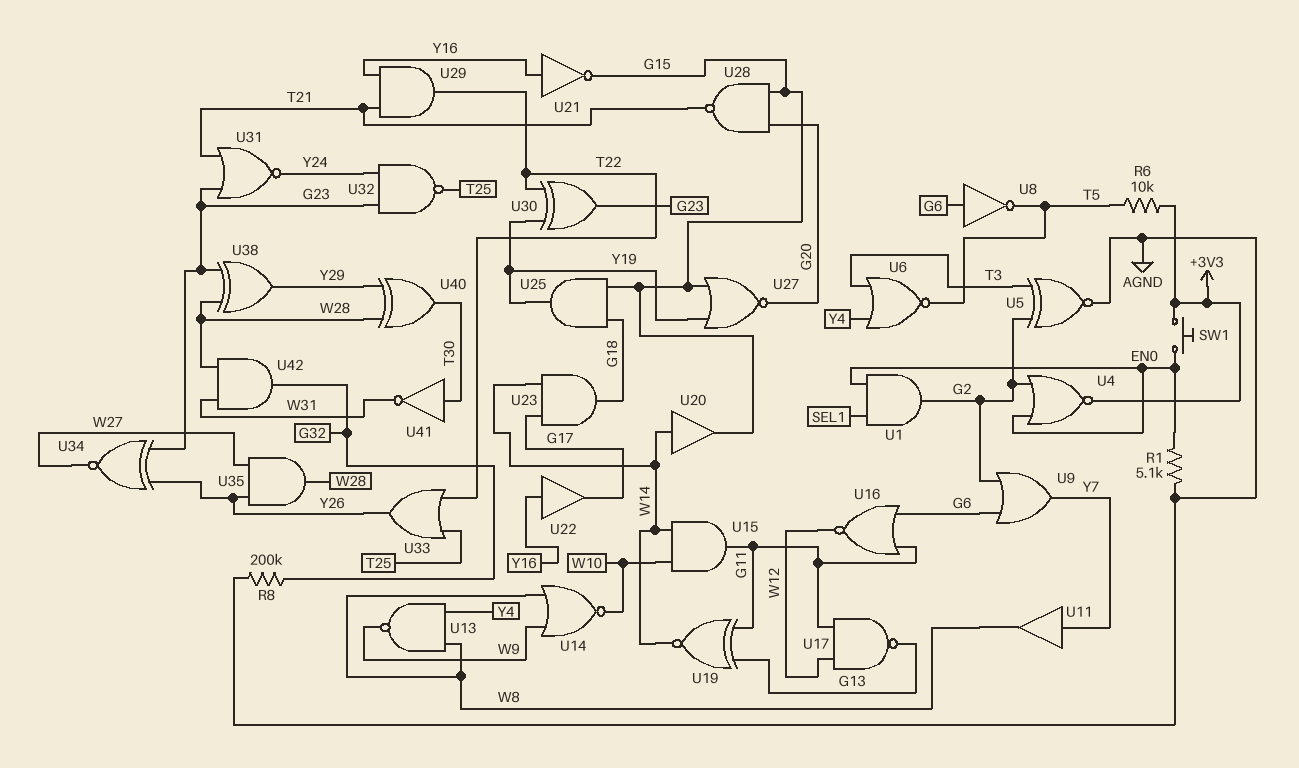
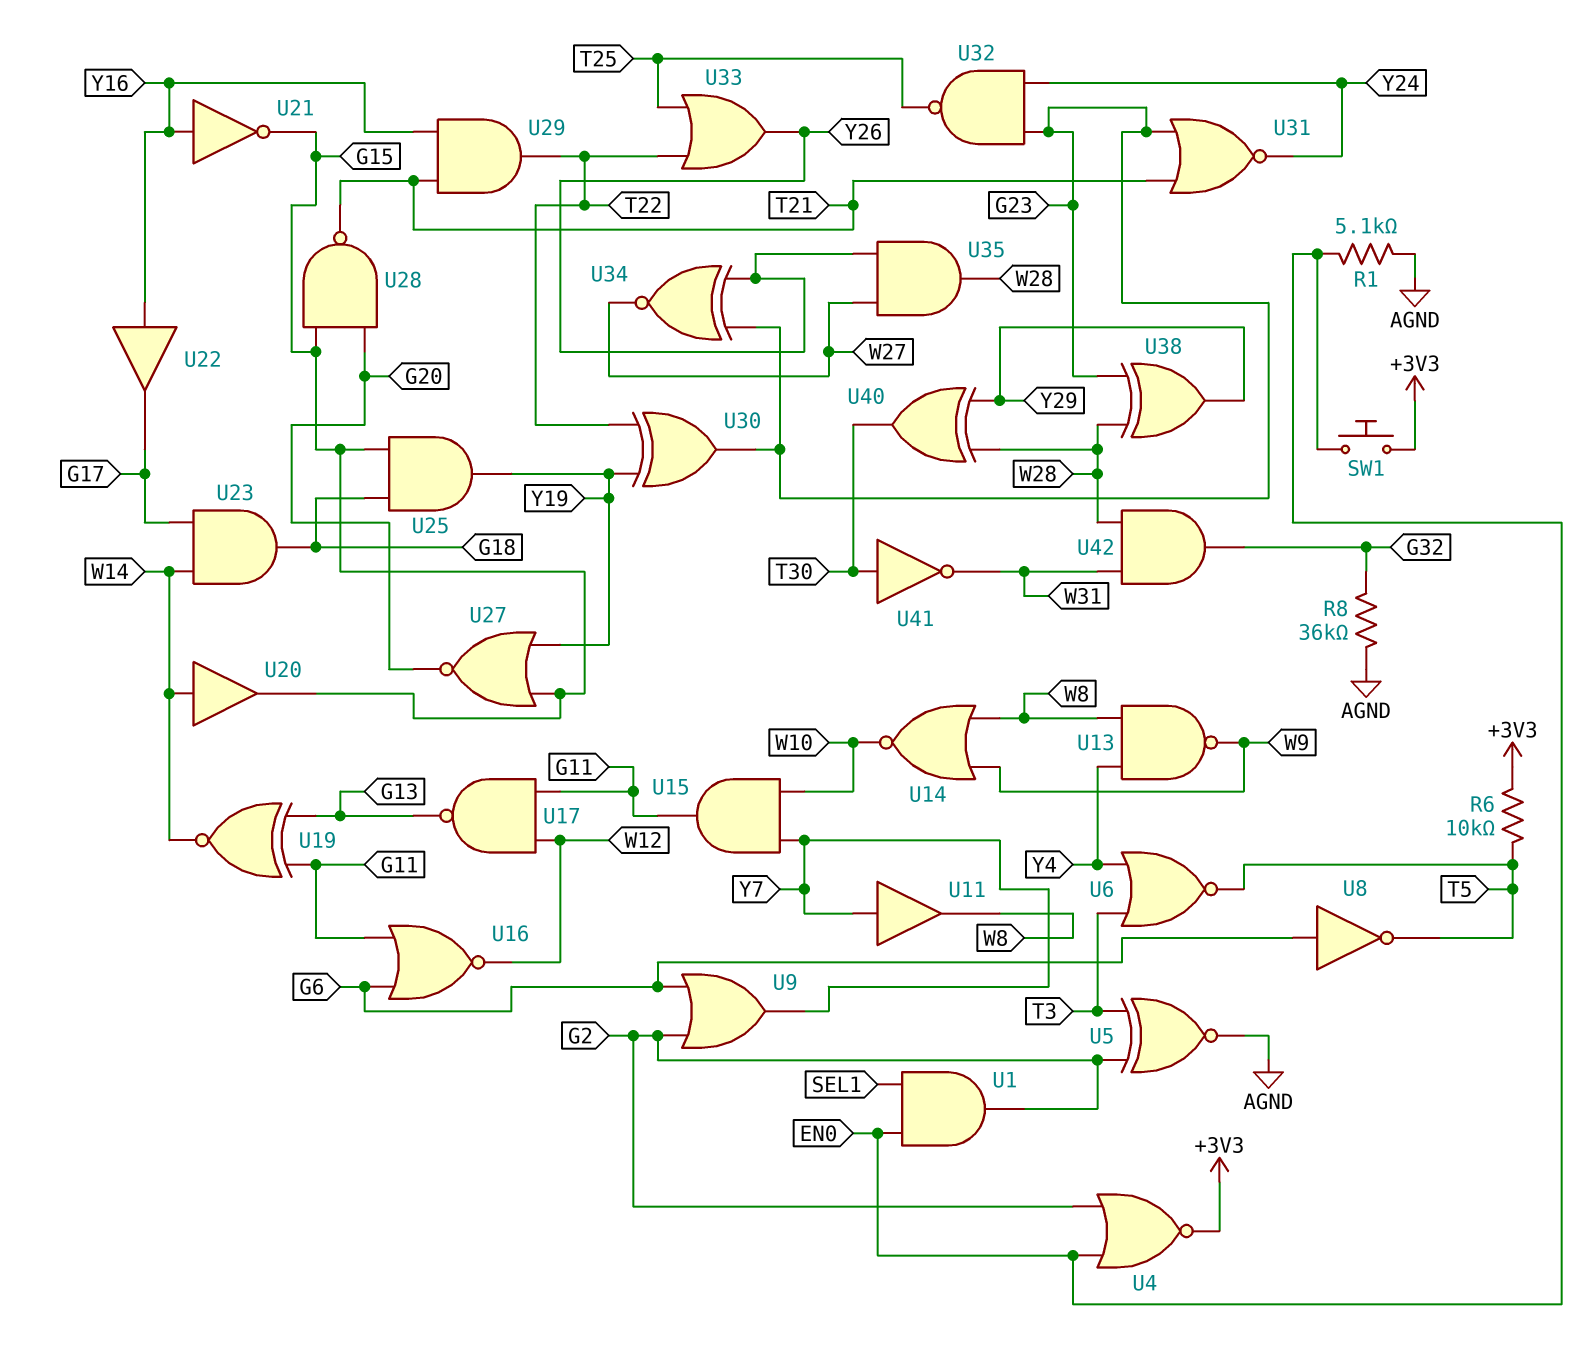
R8: 200k (AGND, G32) -> 36k (AGND, G32)
U15: AND (in W10, in W14, out G11) -> AND (in W10, in Y7, out G11)

